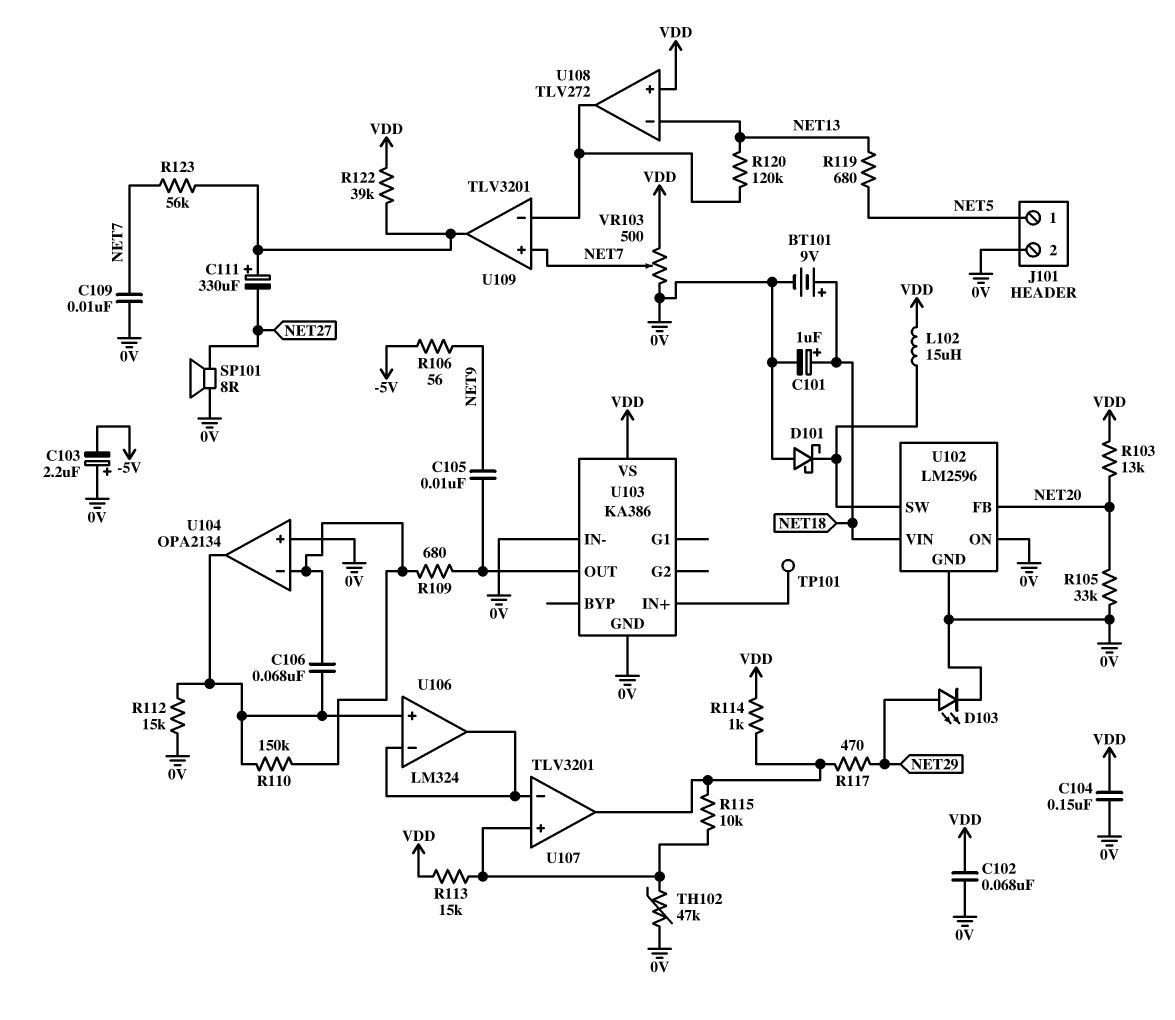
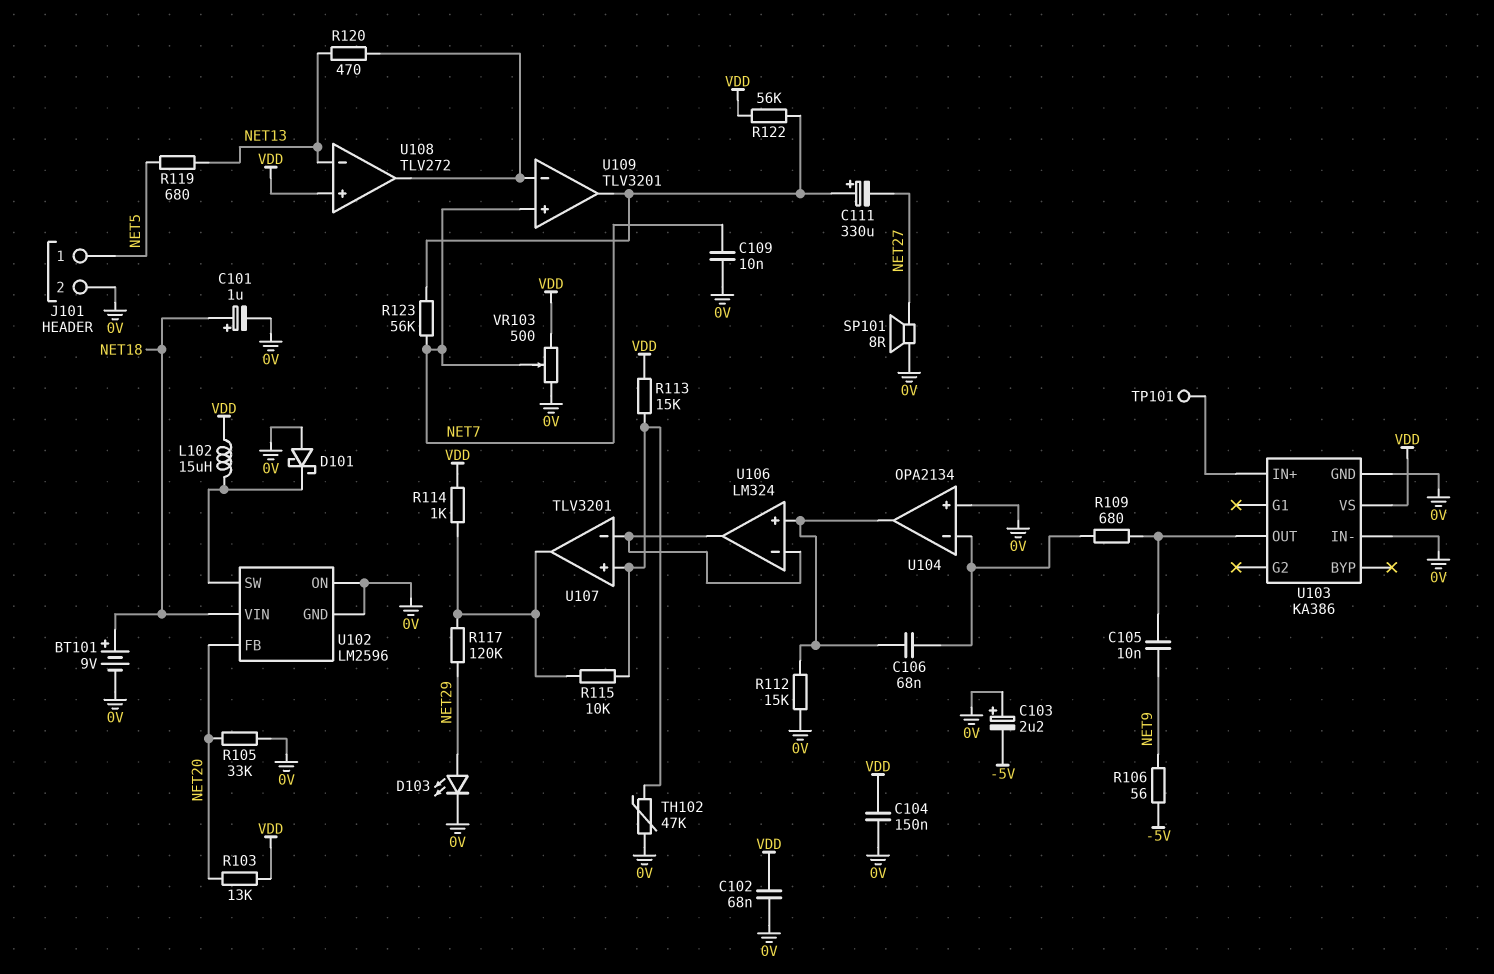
R110: 150k (U104/in-, U104/out) -> none
R117: 470 (NET29, U107/out) -> 120k (NET29, U107/out)
R120: 120k (NET13, U108/out) -> 470 (NET13, U108/out)
R122: 39k (U109/out, VDD) -> 56k (U109/out, VDD)

